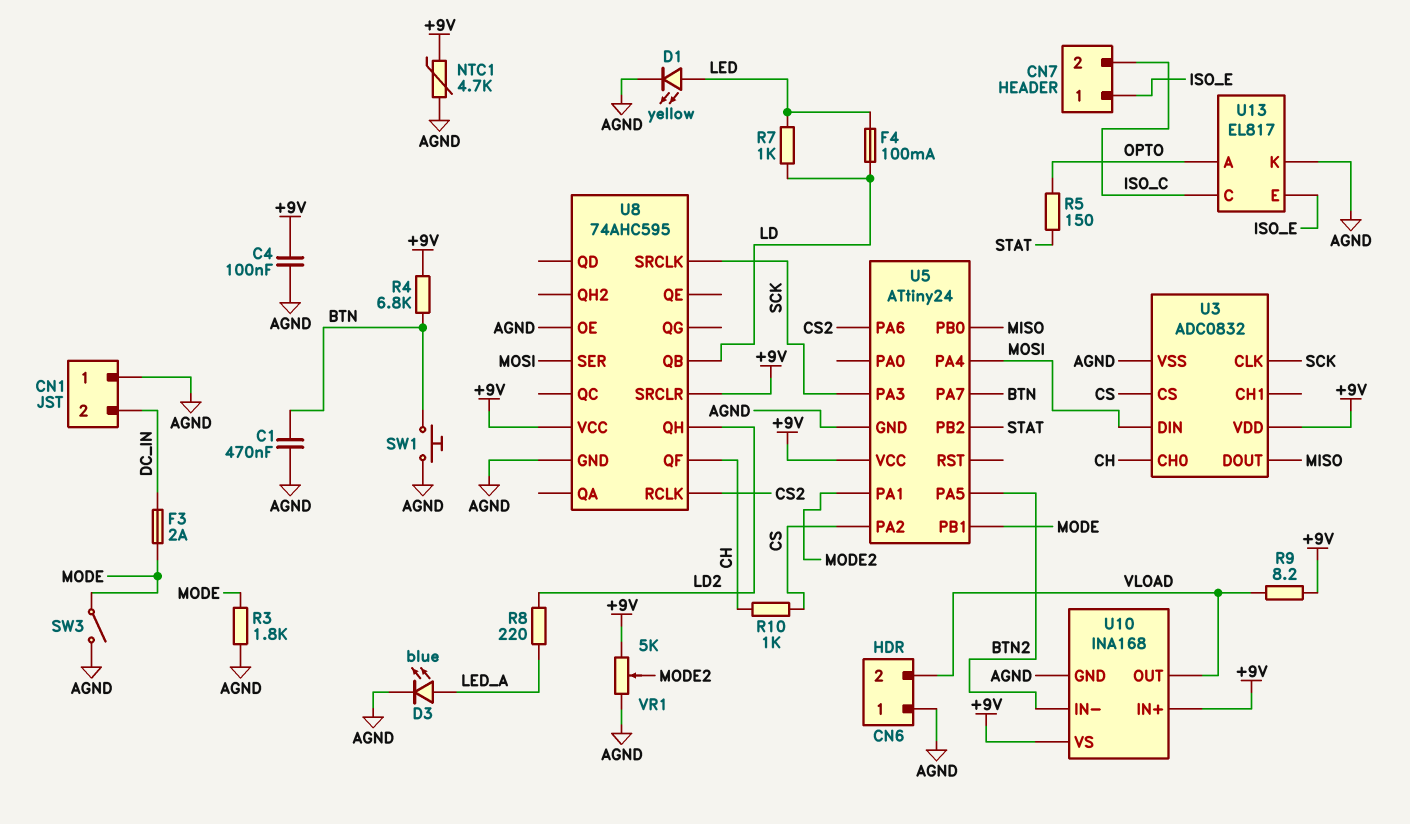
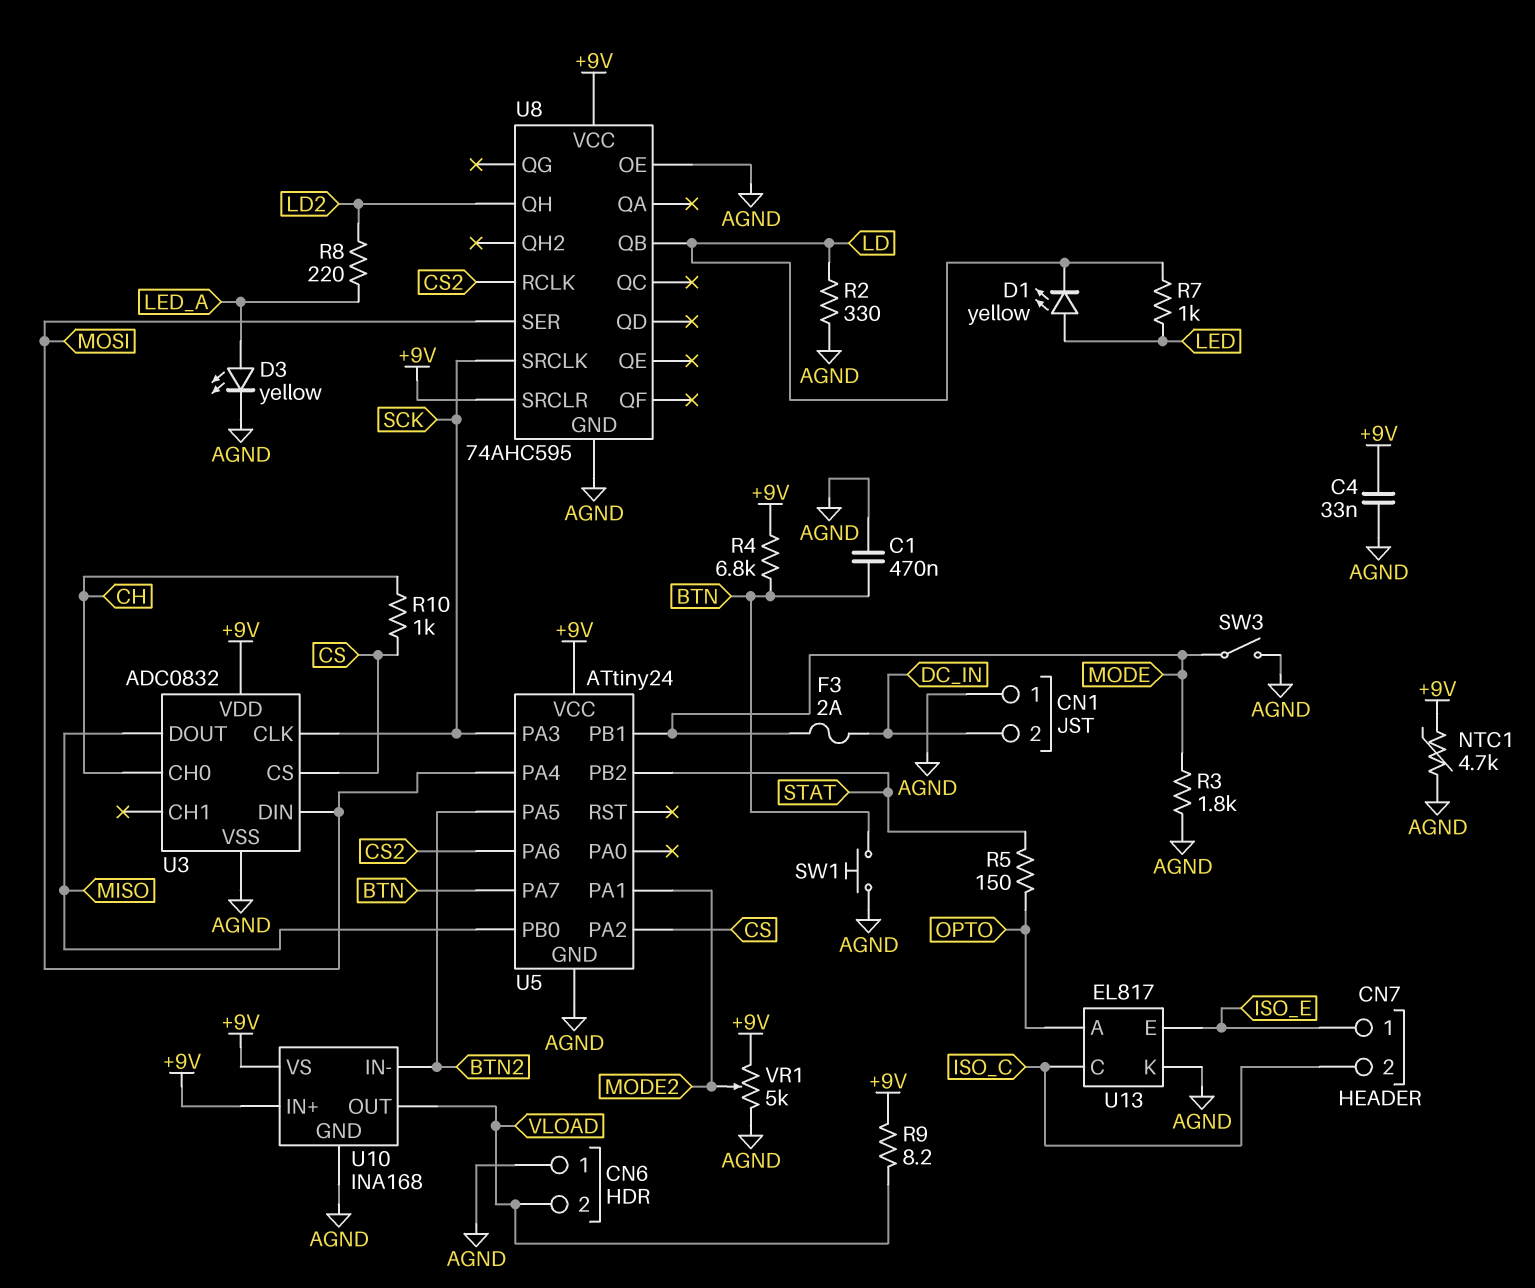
C4: 100nF (+9V, AGND) -> 33nF (+9V, AGND)
D1: LED yellow (A LED, K AGND) -> LED yellow (A LED, K LD)
D3: LED blue (A LED_A, K AGND) -> LED yellow (A LED_A, K AGND)
F4: 100mA (LD, LED) -> none
R2: none -> 330 (AGND, LD)
U8 pin QF: CH -> none

